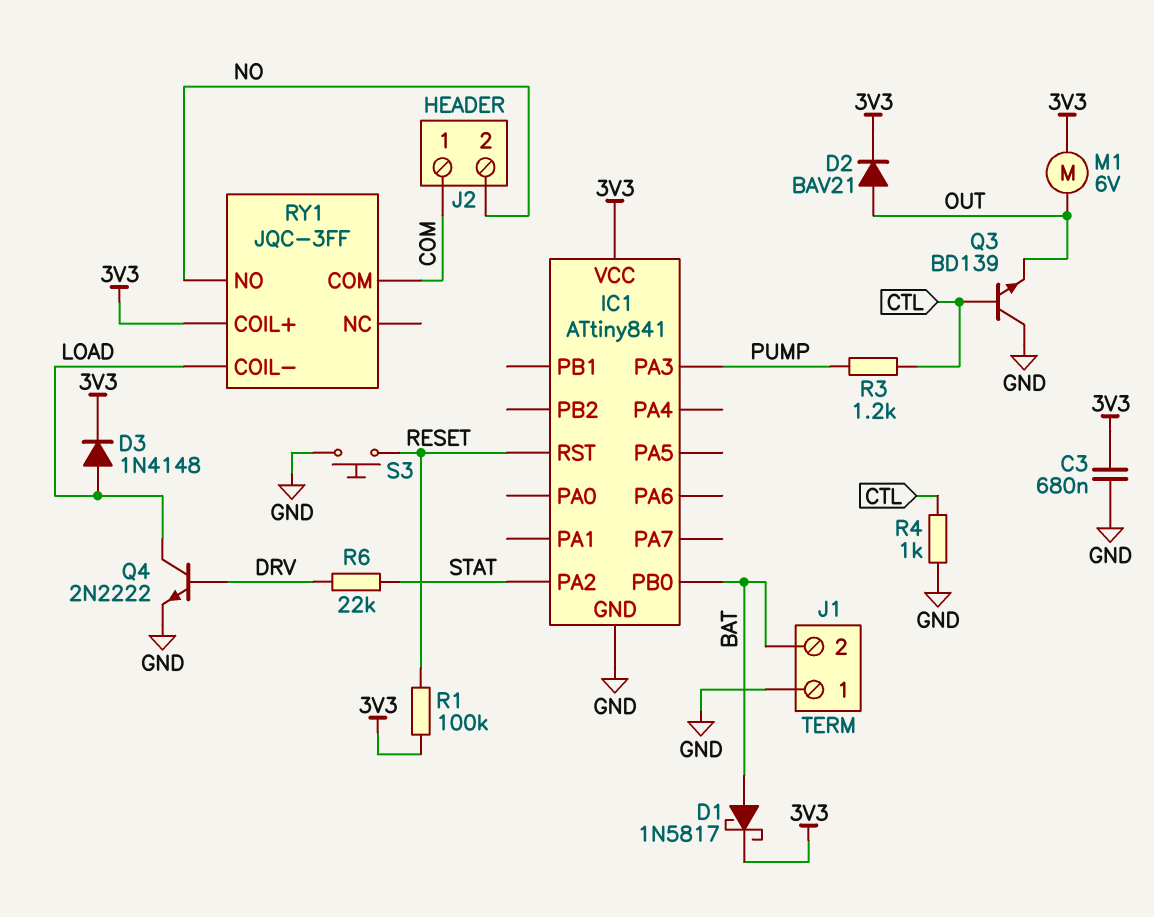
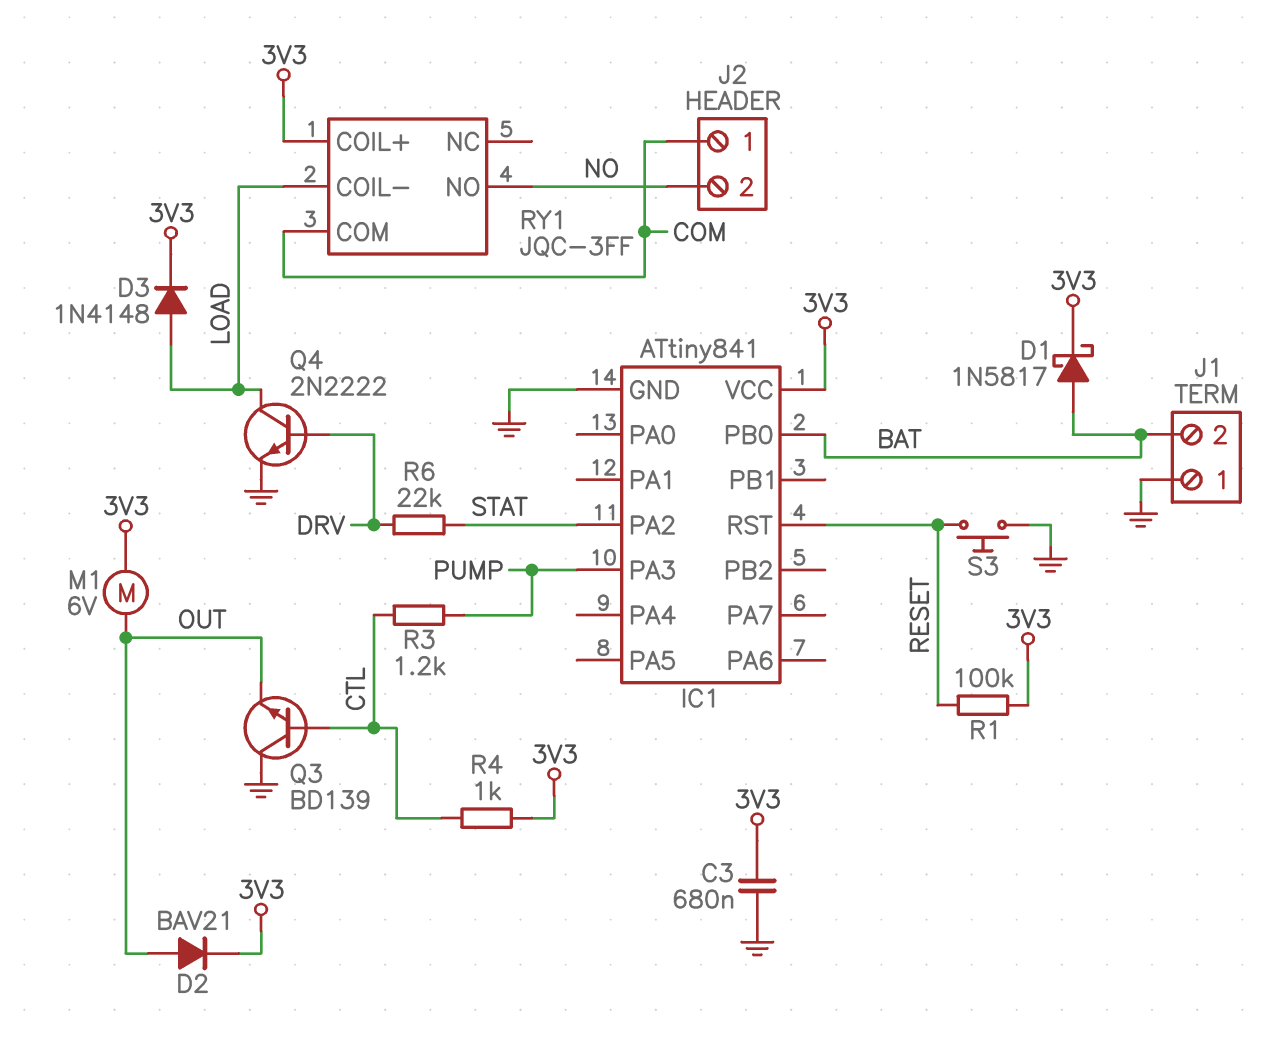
R4: 1k (CTL, GND) -> 1k (3V3, CTL)

